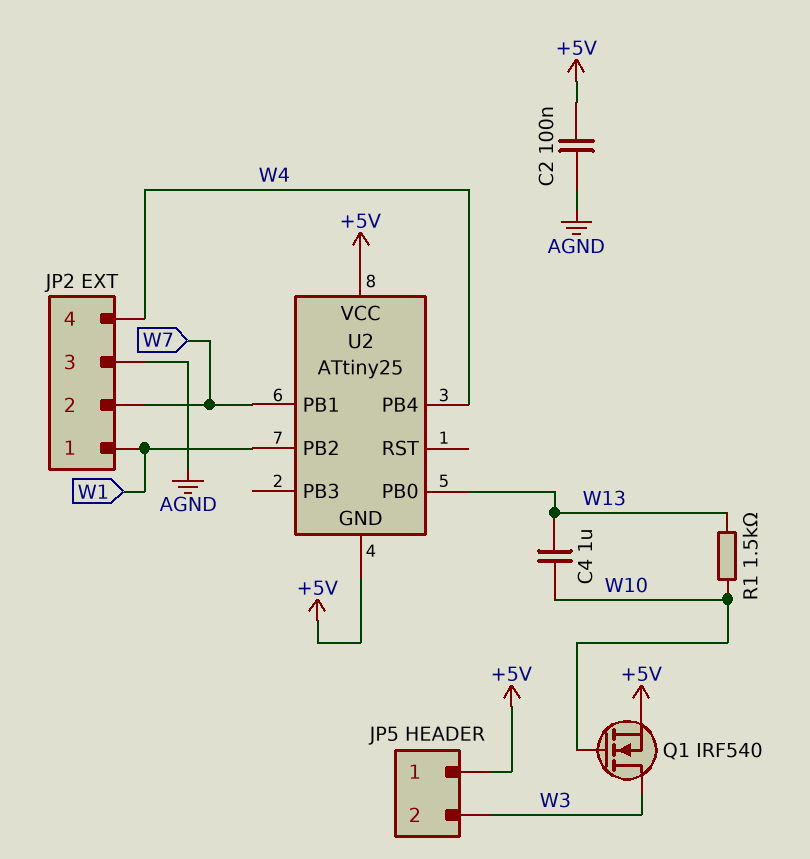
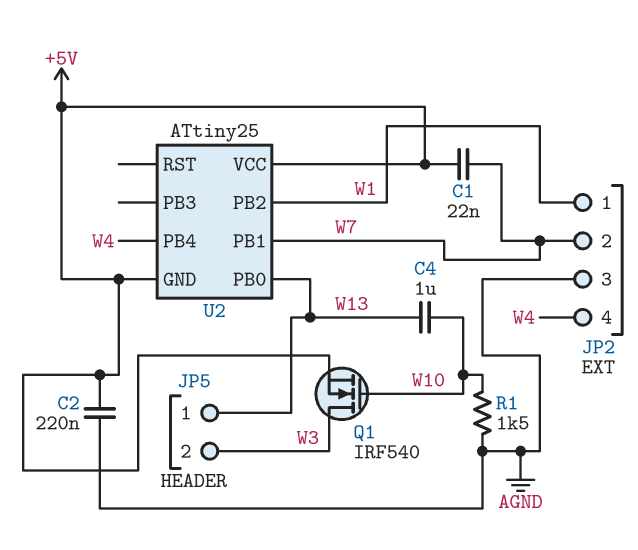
C1: none -> 22nF (+5V, W7)
C2: 100nF (+5V, AGND) -> 220nF (+5V, AGND)
JP5 pin 1: +5V -> W13
R1: 1.5k (W10, W13) -> 1.5k (AGND, W10)

